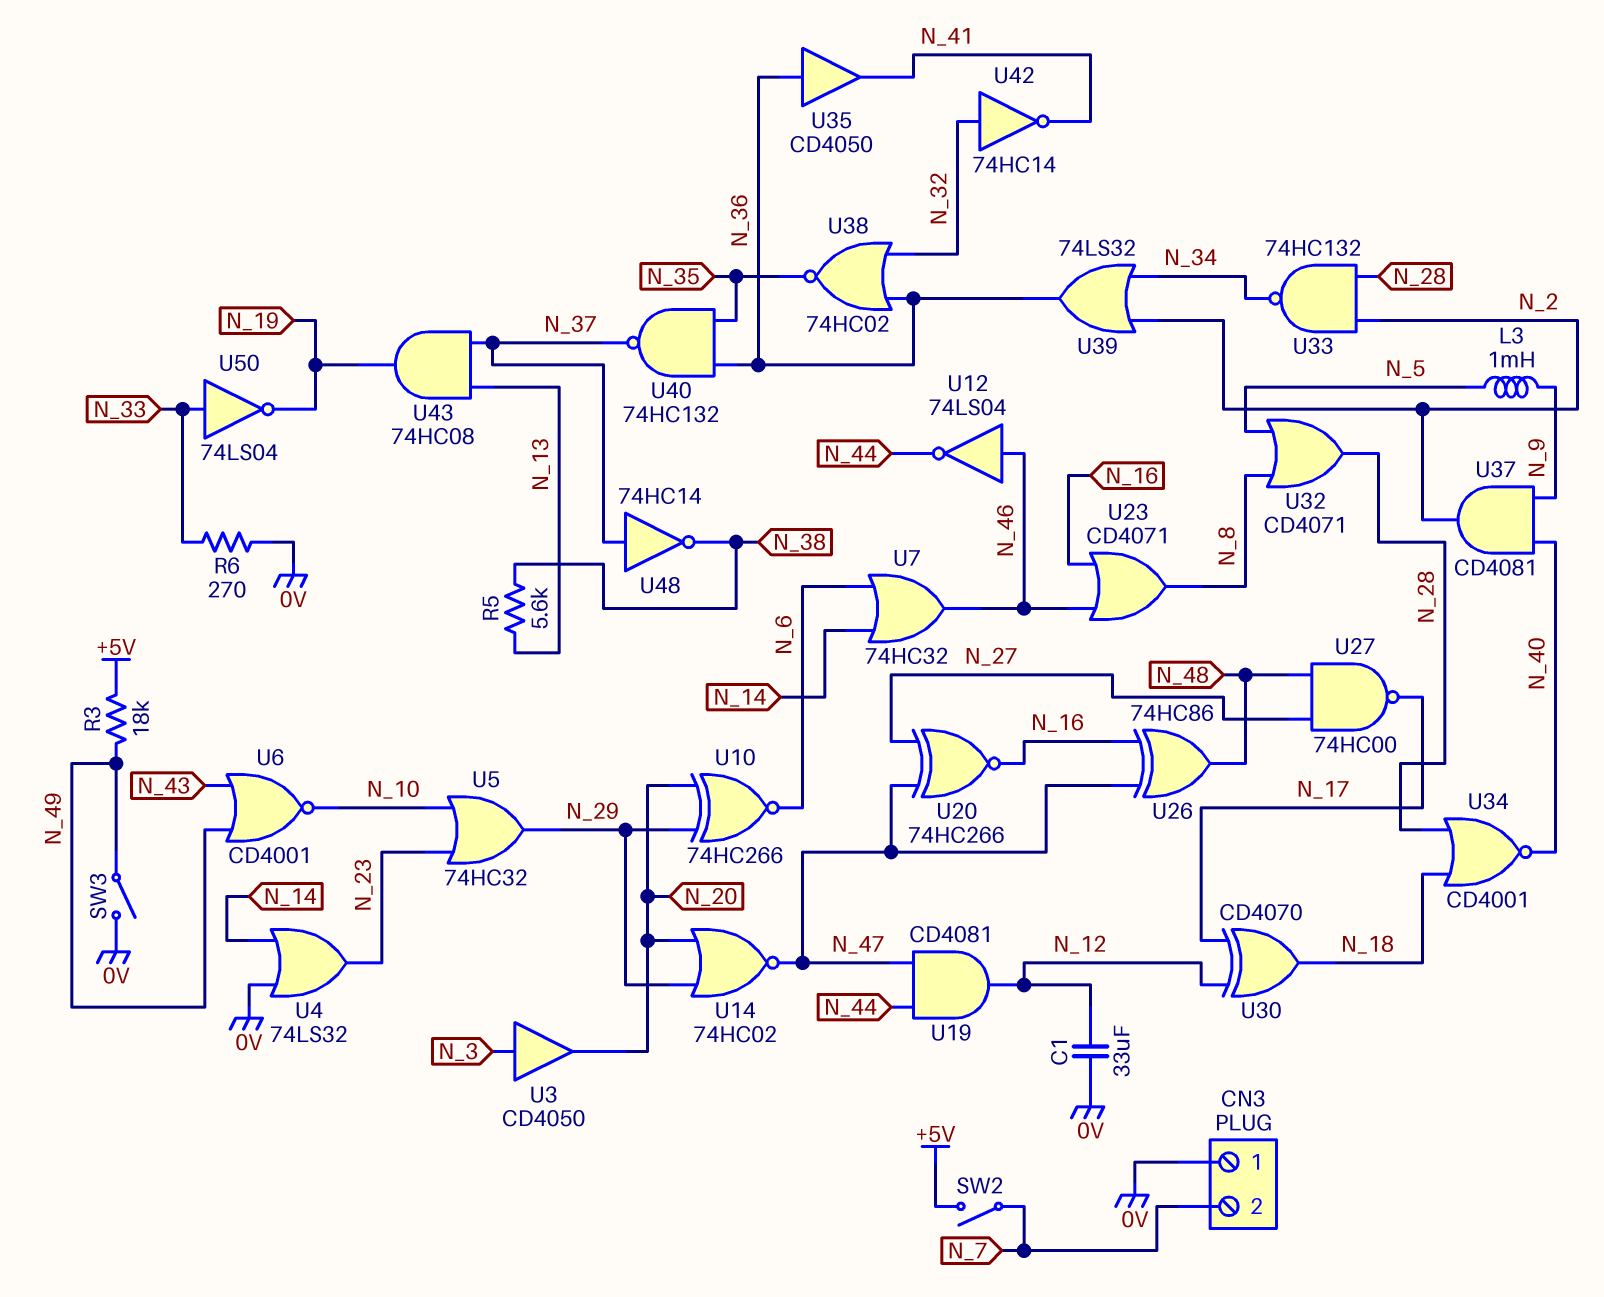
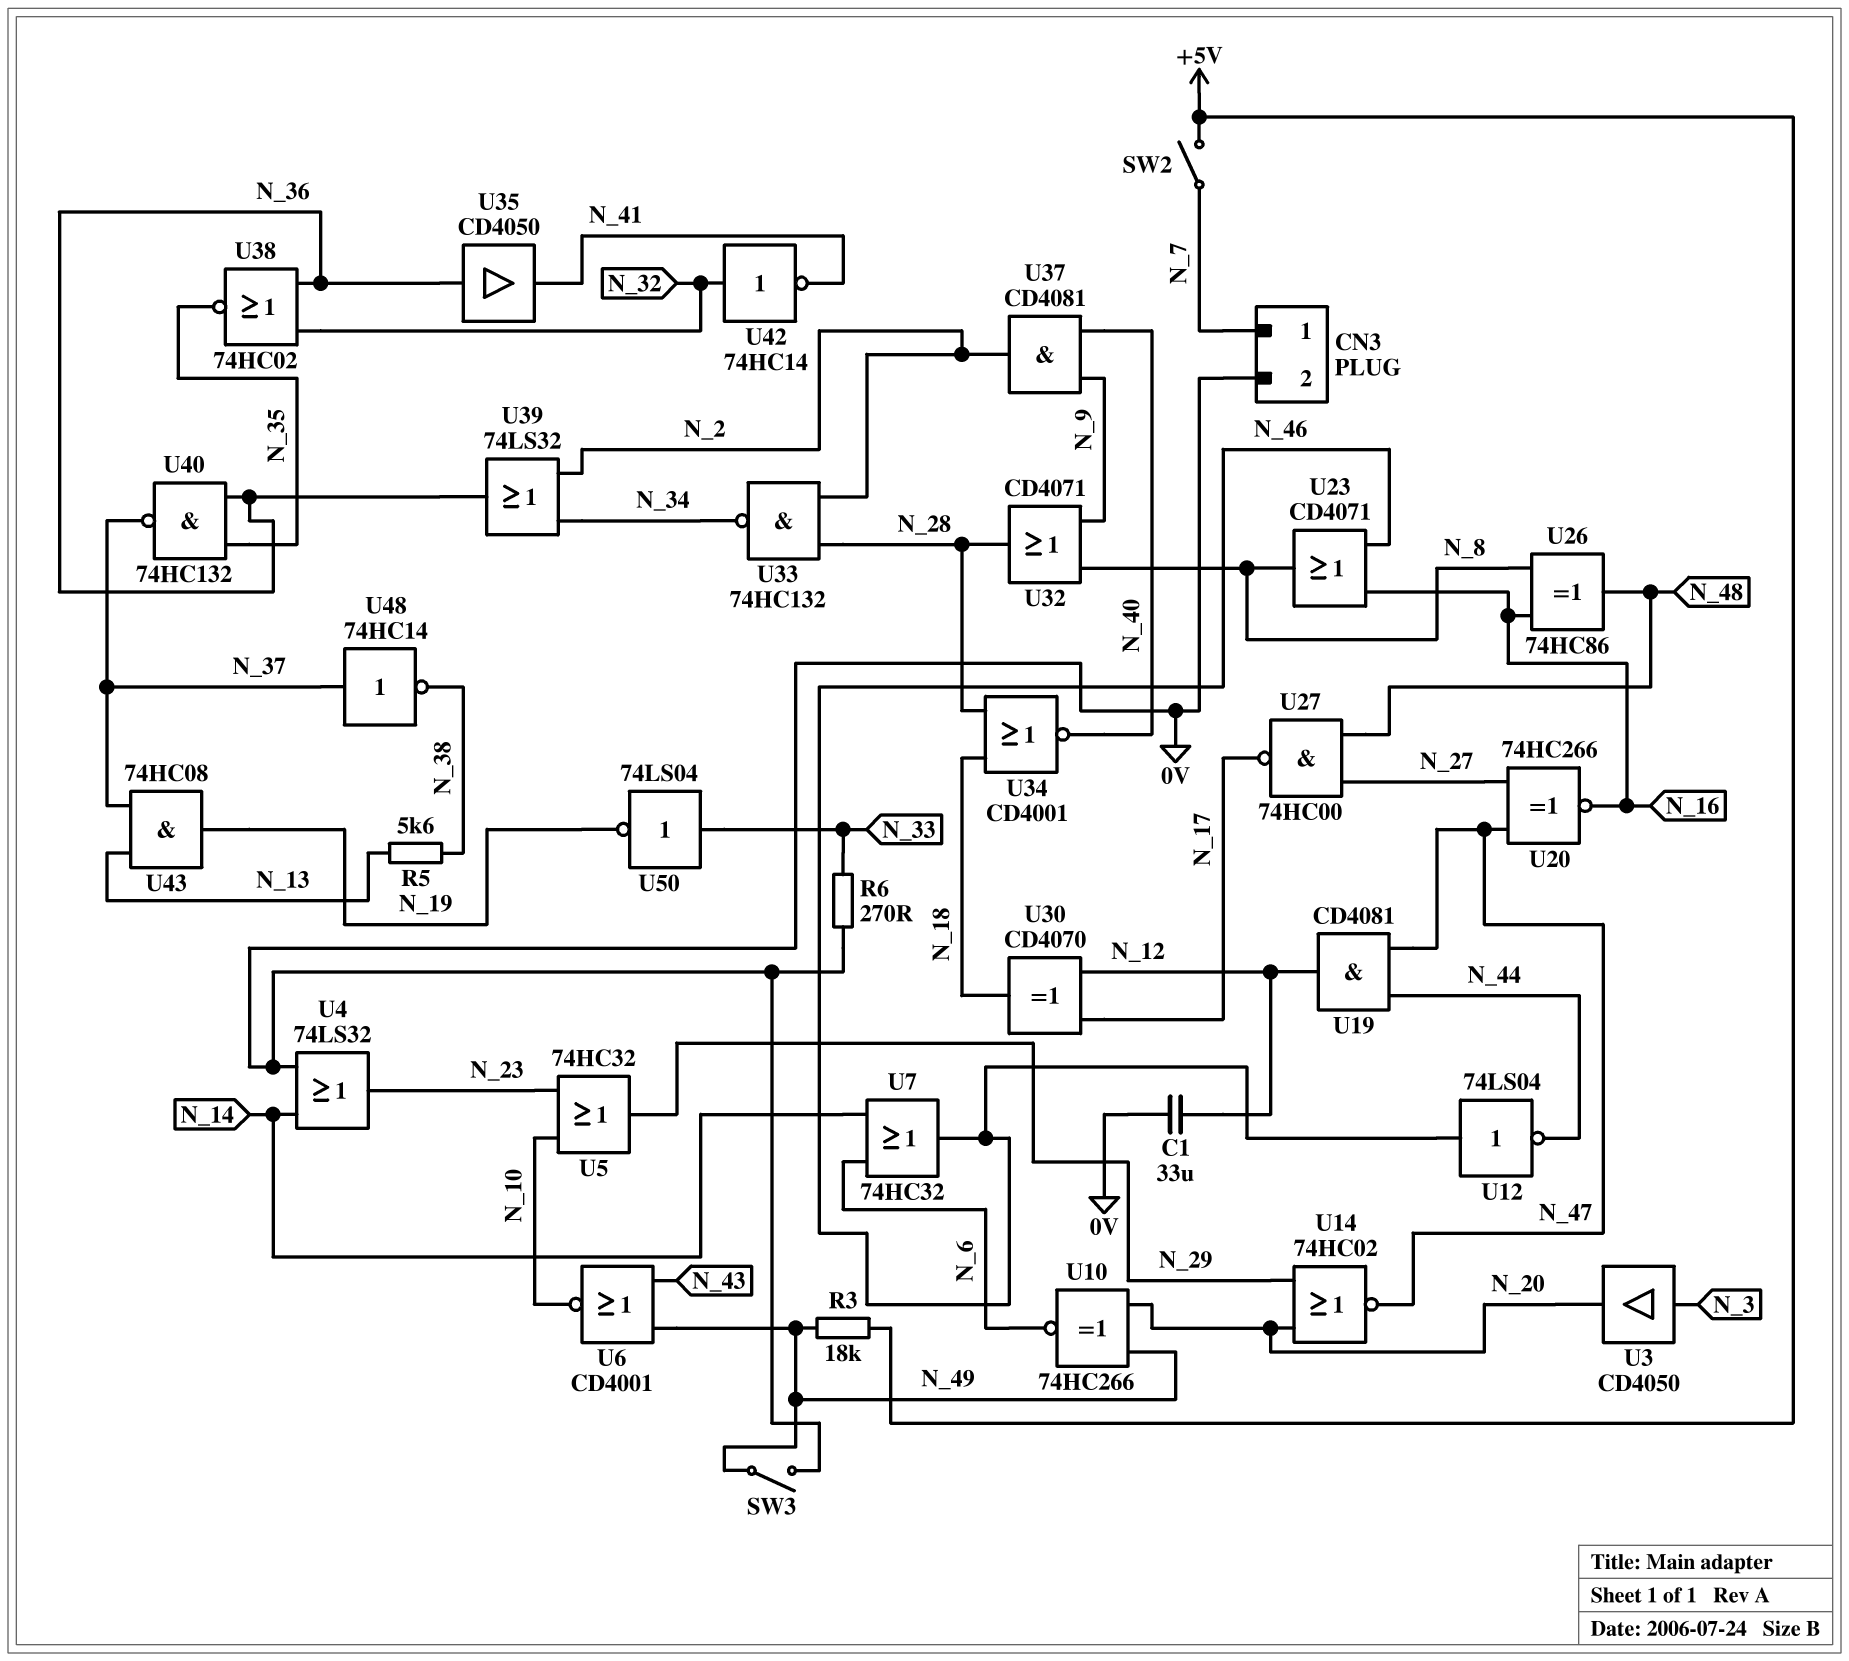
CN3 pin 1: 0V -> N_7
CN3 pin 2: N_7 -> 0V
L3: 1mH (N_5, N_9) -> none
U10: XNOR 74HC266 (in N_20, in N_29, out N_6) -> XNOR 74HC266 (in N_20, in N_49, out N_6)
U26: XOR 74HC86 (in N_16, in N_47, out N_48) -> XOR 74HC86 (in N_8, in N_16, out N_48)
U32: OR CD4071 (in N_5, in N_8, out N_28) -> OR CD4071 (in N_8, in N_9, out N_28)

